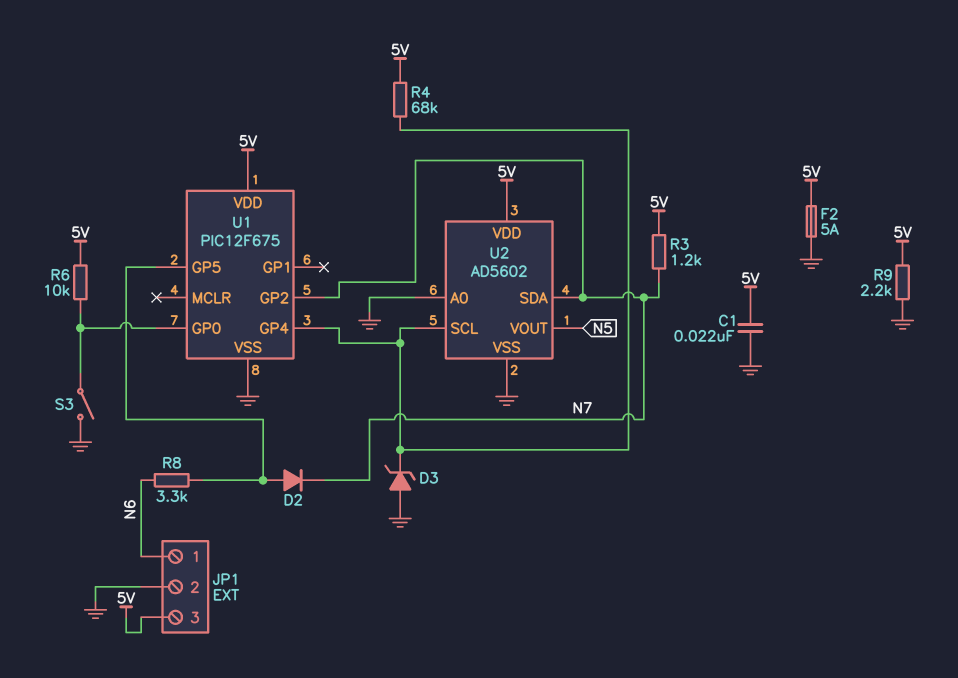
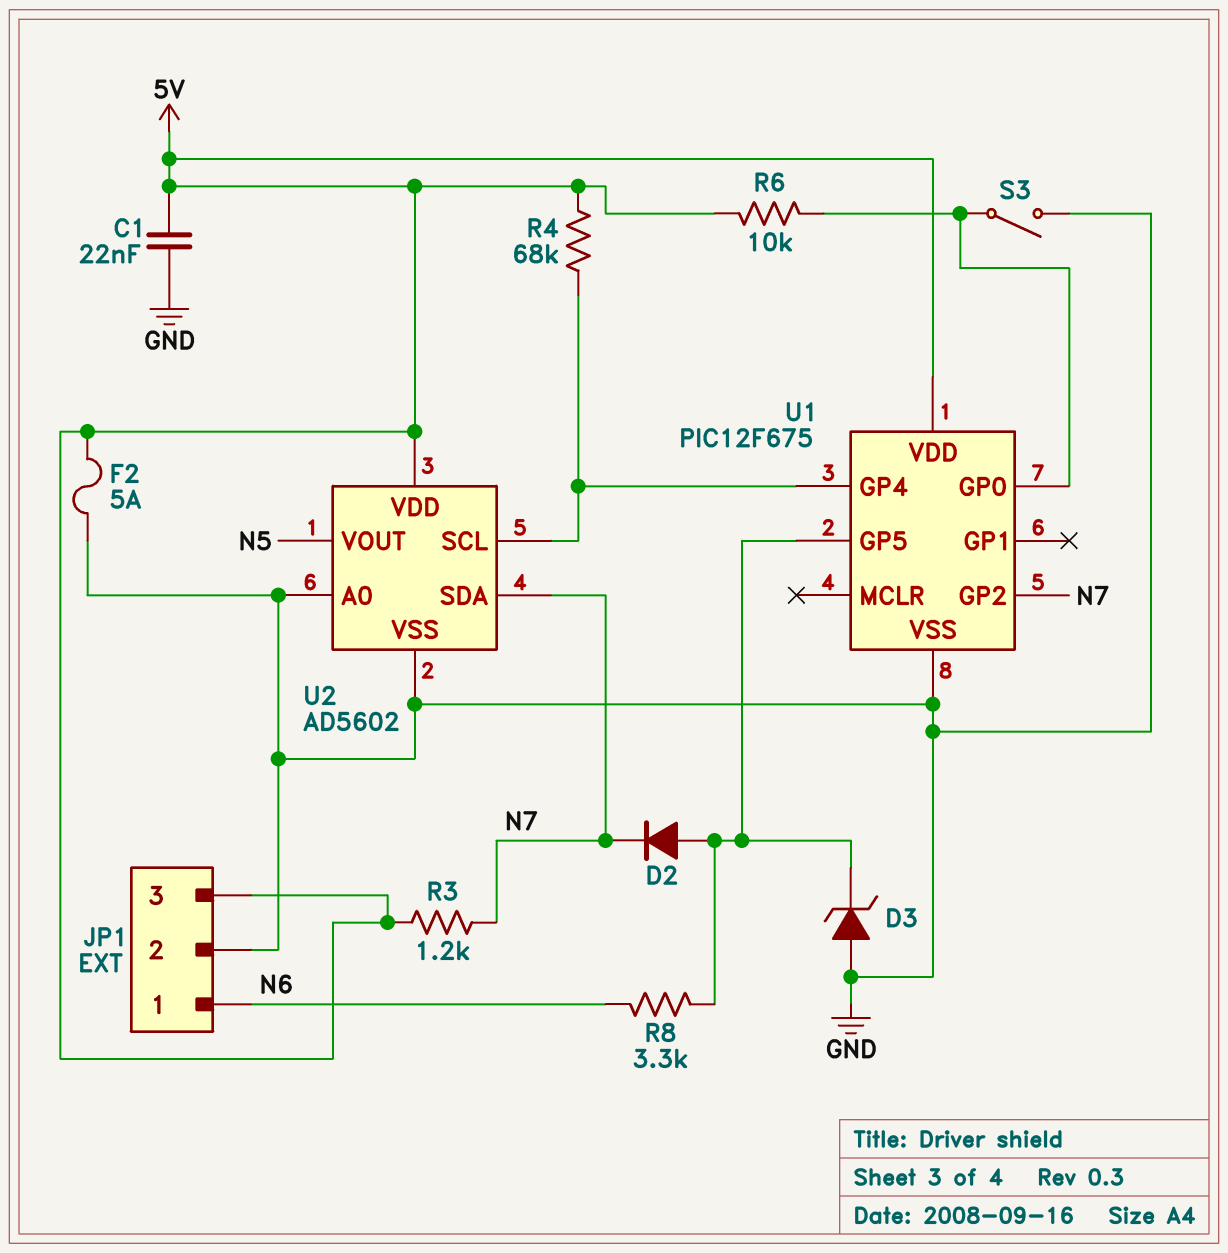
D3: zener (A GND, K U1/GP4) -> zener (A GND, K U1/GP5)
R9: 2.2k (5V, GND) -> none

